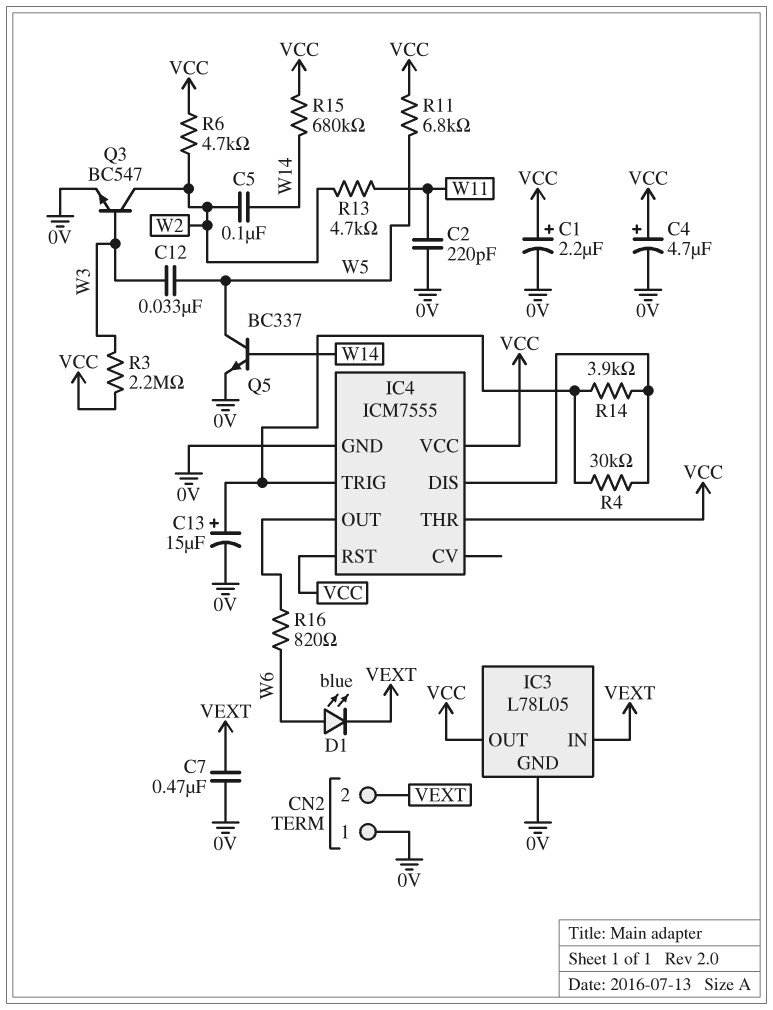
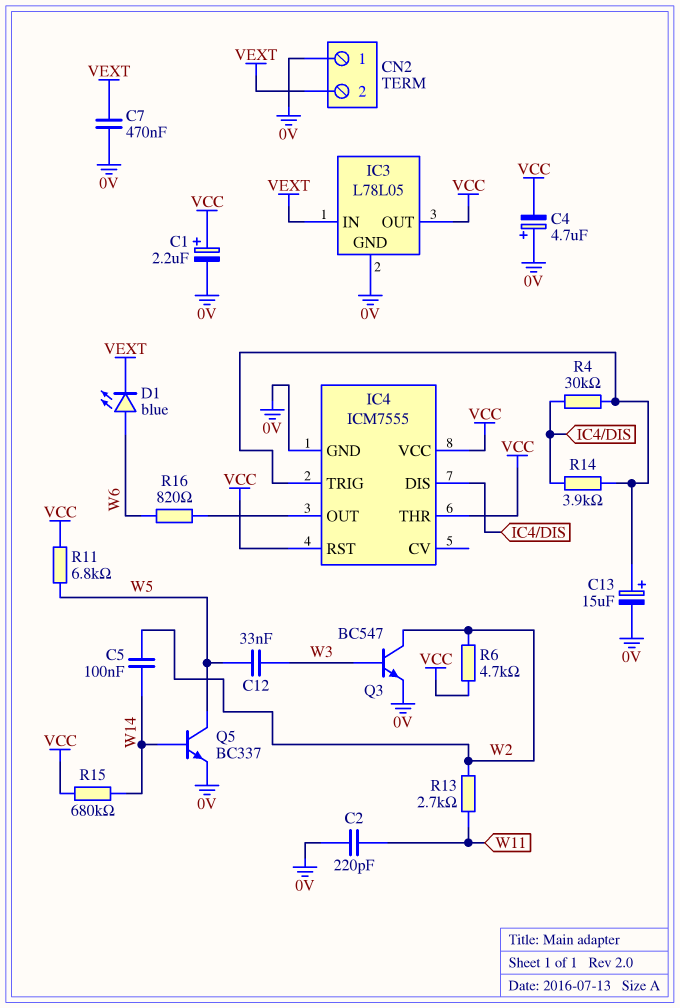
C4: 4.7uF (plus VCC, minus 0V) -> 4.7uF (plus 0V, minus VCC)
R3: 2.2M (VCC, W3) -> none
R13: 4.7k (W2, W11) -> 2.7k (W2, W11)

